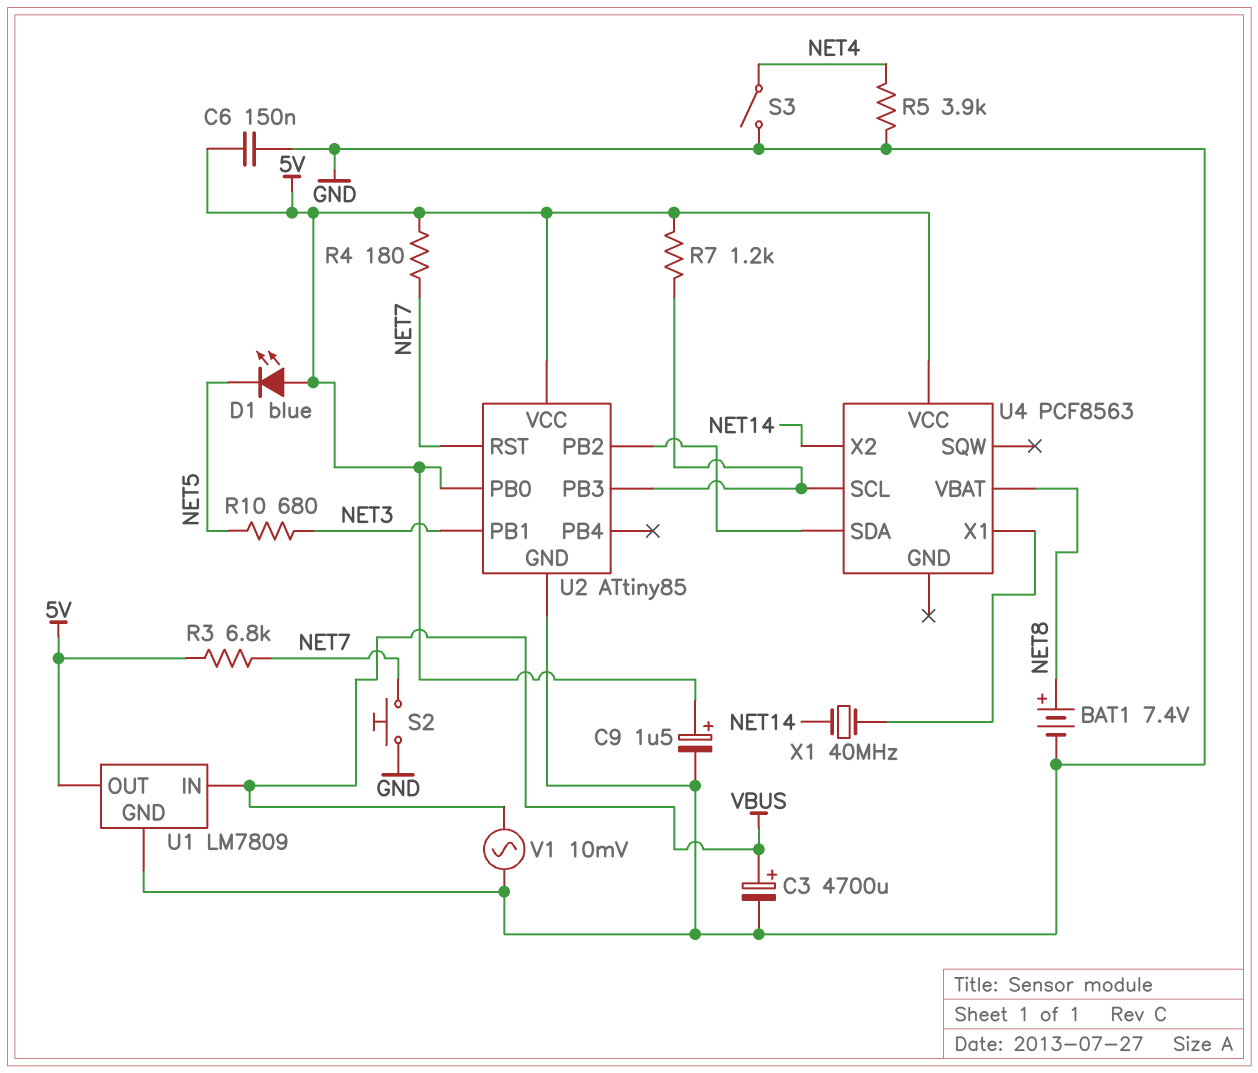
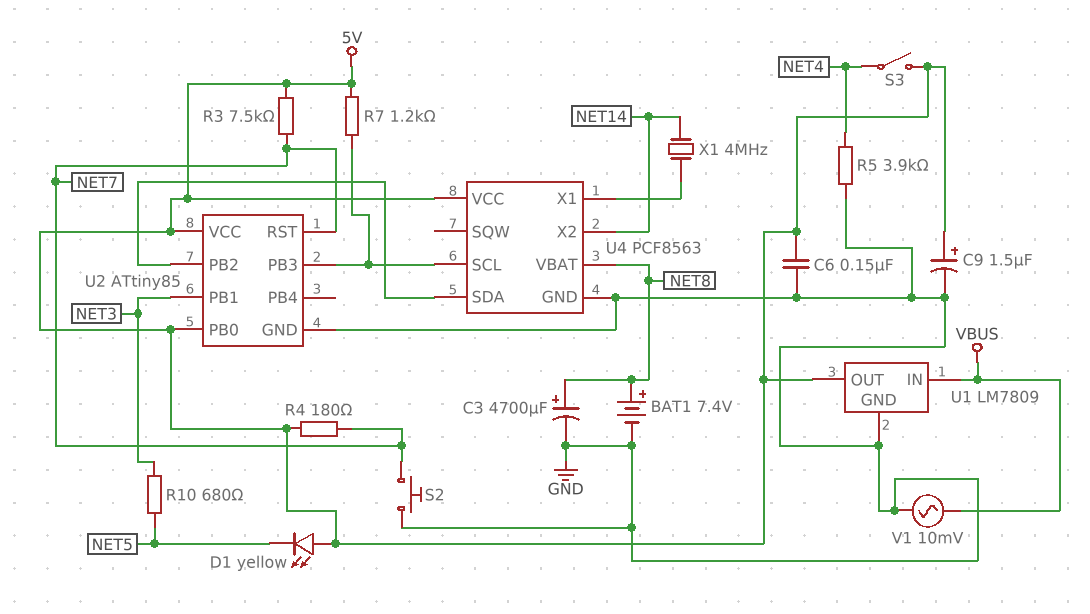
C3: 4700uF (plus VBUS, minus GND) -> 4700uF (plus NET8, minus GND)
D1: LED blue (A 5V, K NET5) -> LED yellow (A 5V, K NET5)
R3: 6.8k (5V, NET7) -> 7.5k (5V, NET7)
S3: switch (GND, NET4) -> switch (5V, NET4)
U4 pin GND: none -> GND
X1: 40MHz (NET14, U4/X1) -> 4MHz (NET14, U4/X1)

